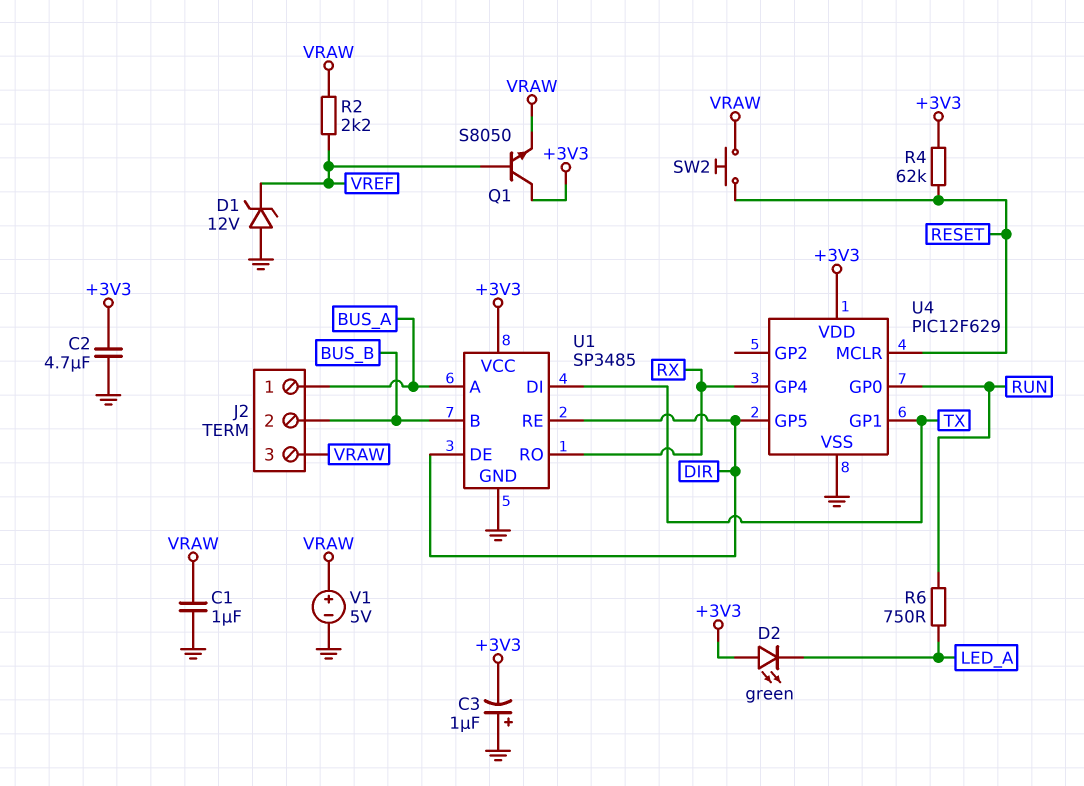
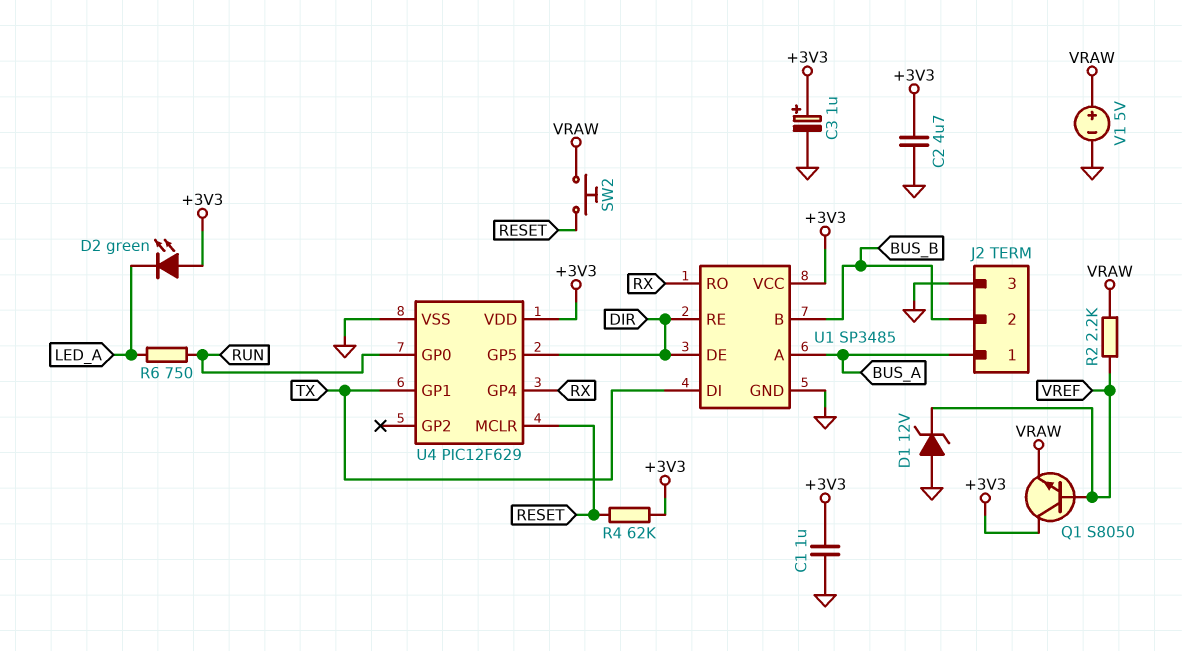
C1: 1uF (GND, VRAW) -> 1uF (+3V3, GND)
C3: 1uF (plus GND, minus +3V3) -> 1uF (plus +3V3, minus GND)
J2 pin 3: VRAW -> GND

